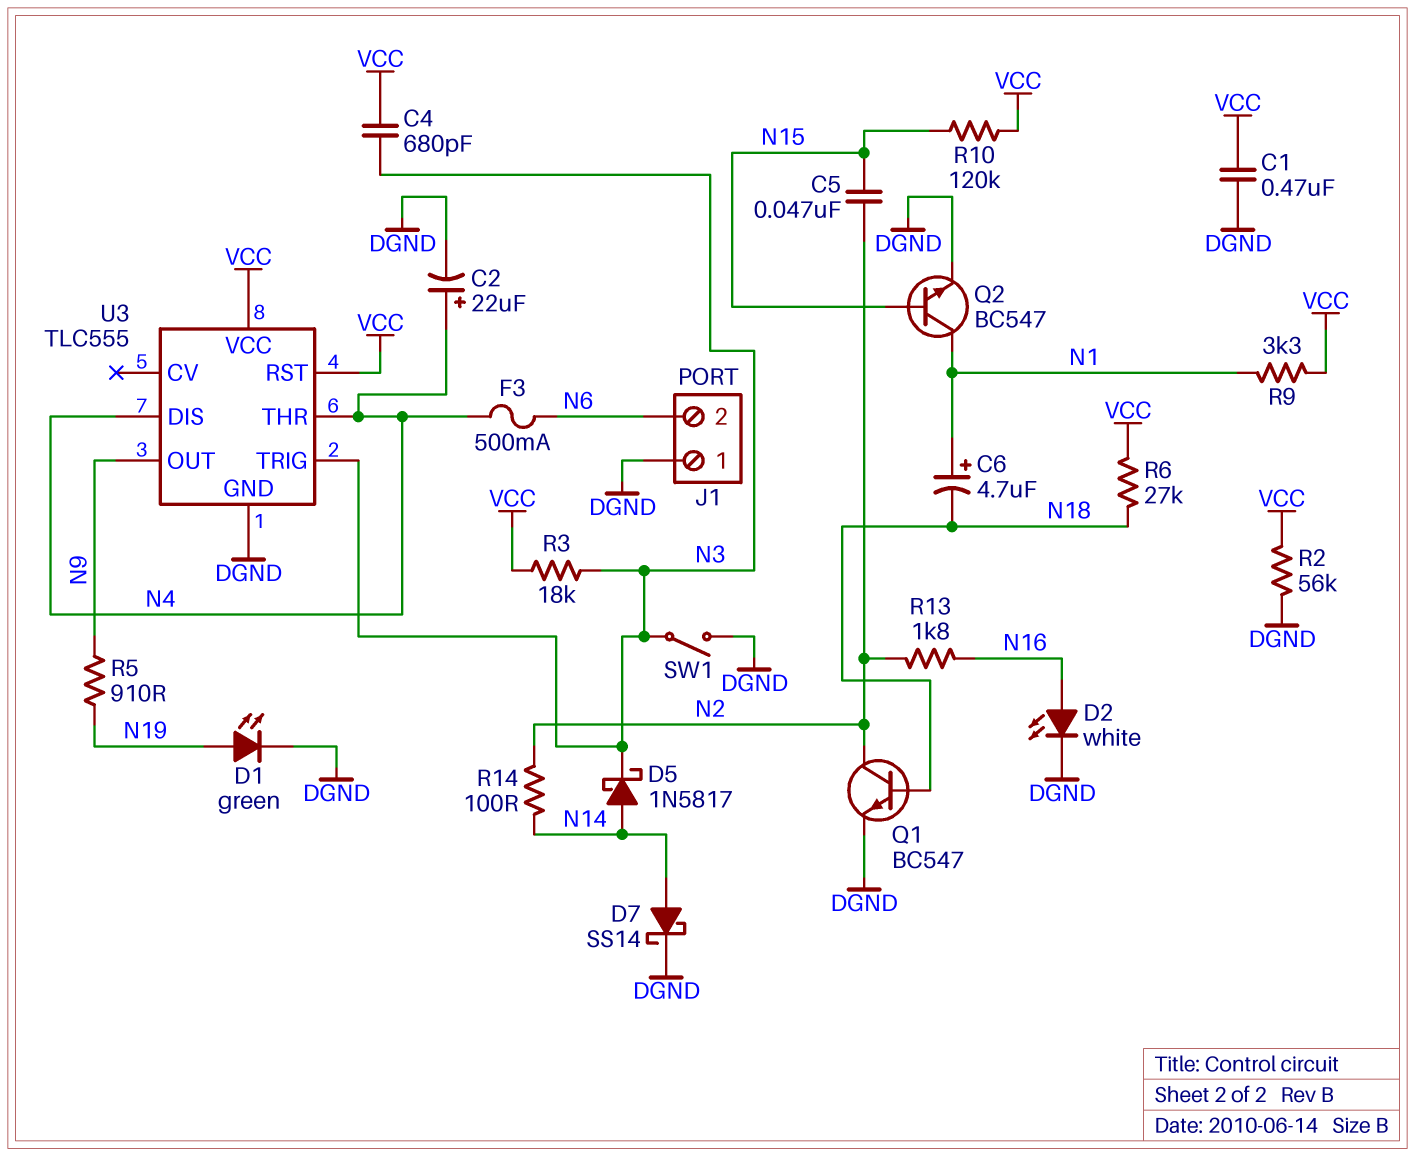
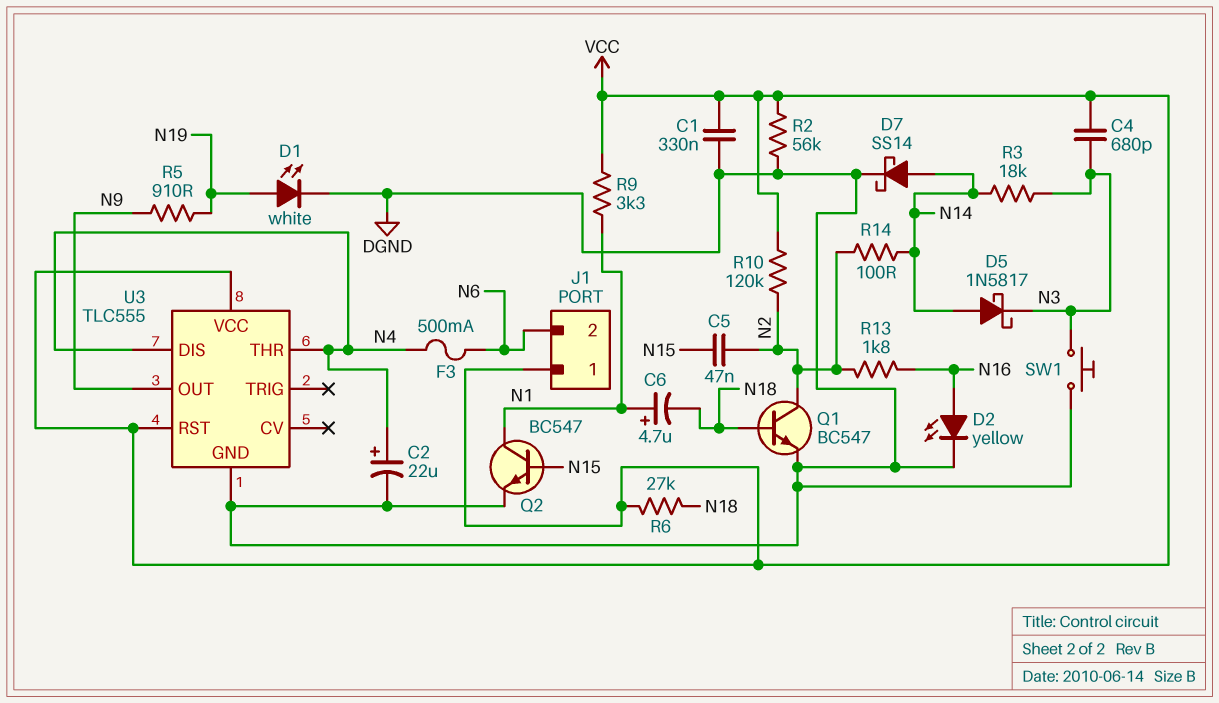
C1: 470nF (DGND, VCC) -> 330nF (DGND, VCC)
D1: LED green (A N19, K DGND) -> LED white (A N19, K DGND)
D2: LED white (A N16, K DGND) -> LED yellow (A N16, K DGND)
J1 pin 1: DGND -> VCC
R3: 18k (N3, VCC) -> 18k (N3, N14)
R10: 120k (N15, VCC) -> 120k (N2, VCC)
SW1: switch (DGND, N3) -> button (DGND, N3)
U3 pin TRIG: N3 -> none

